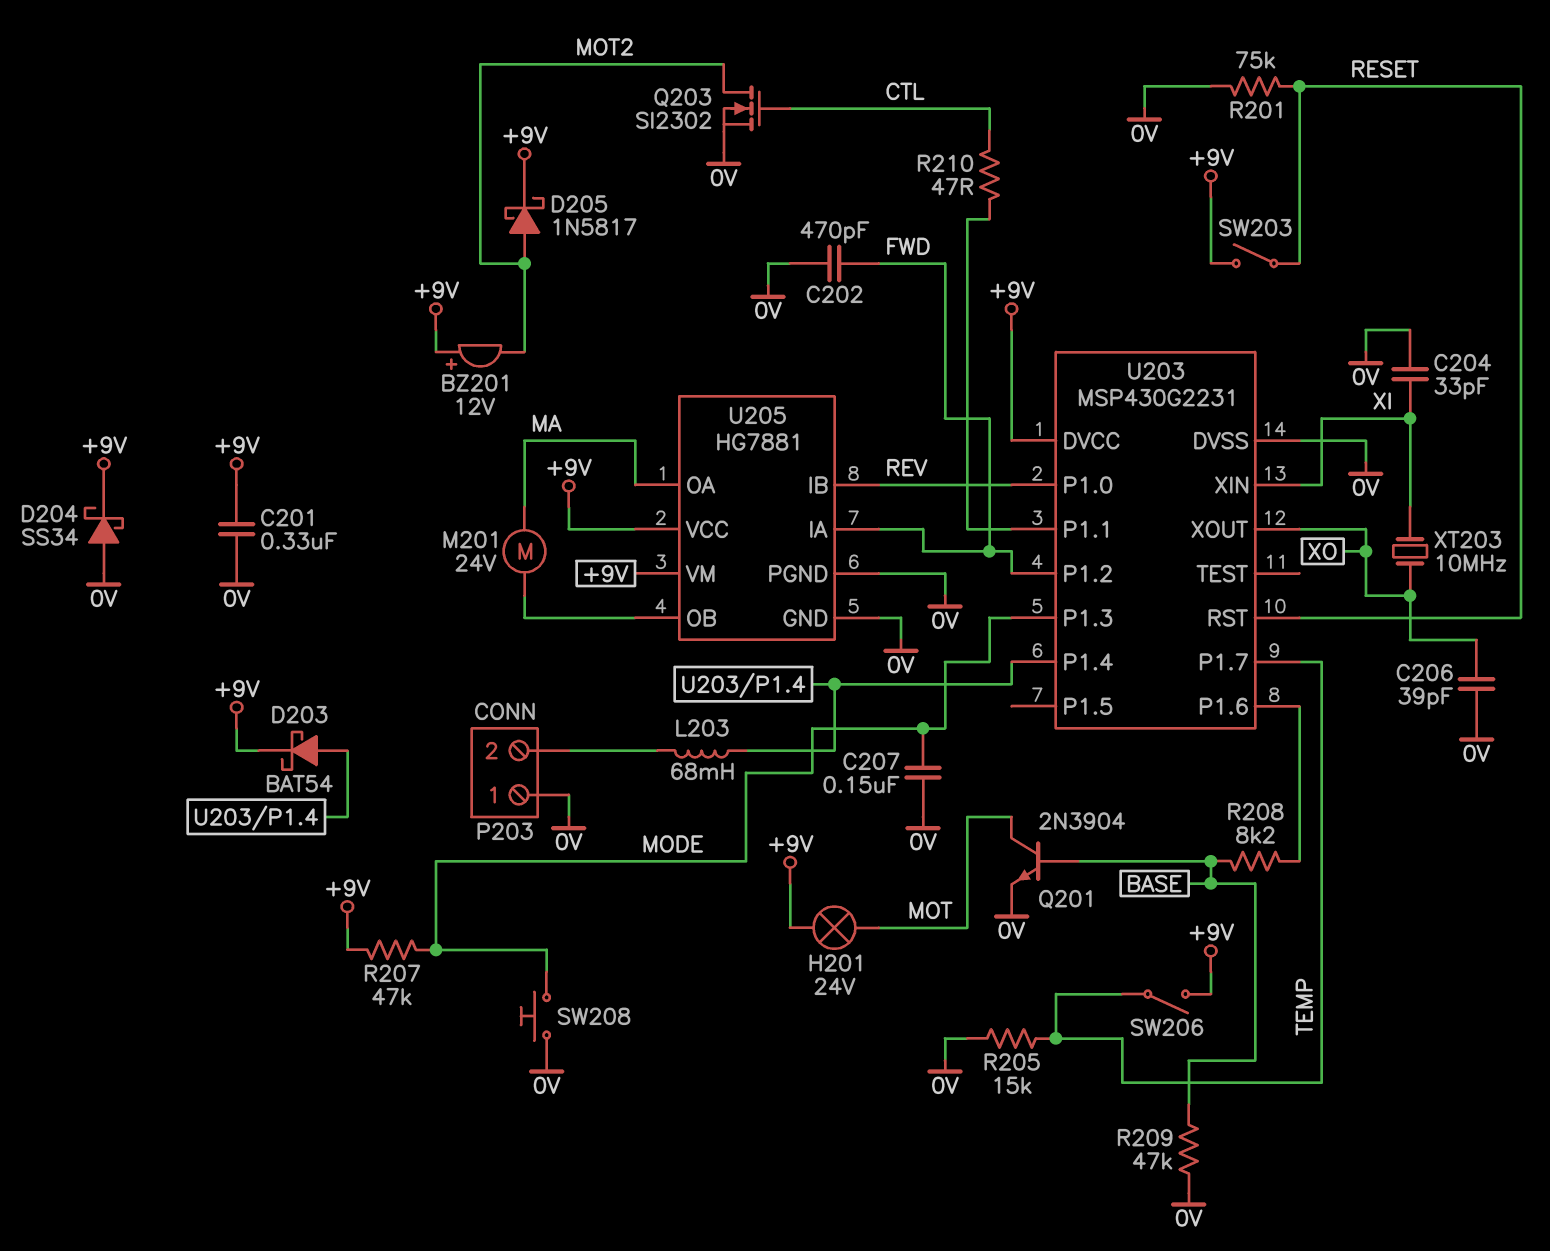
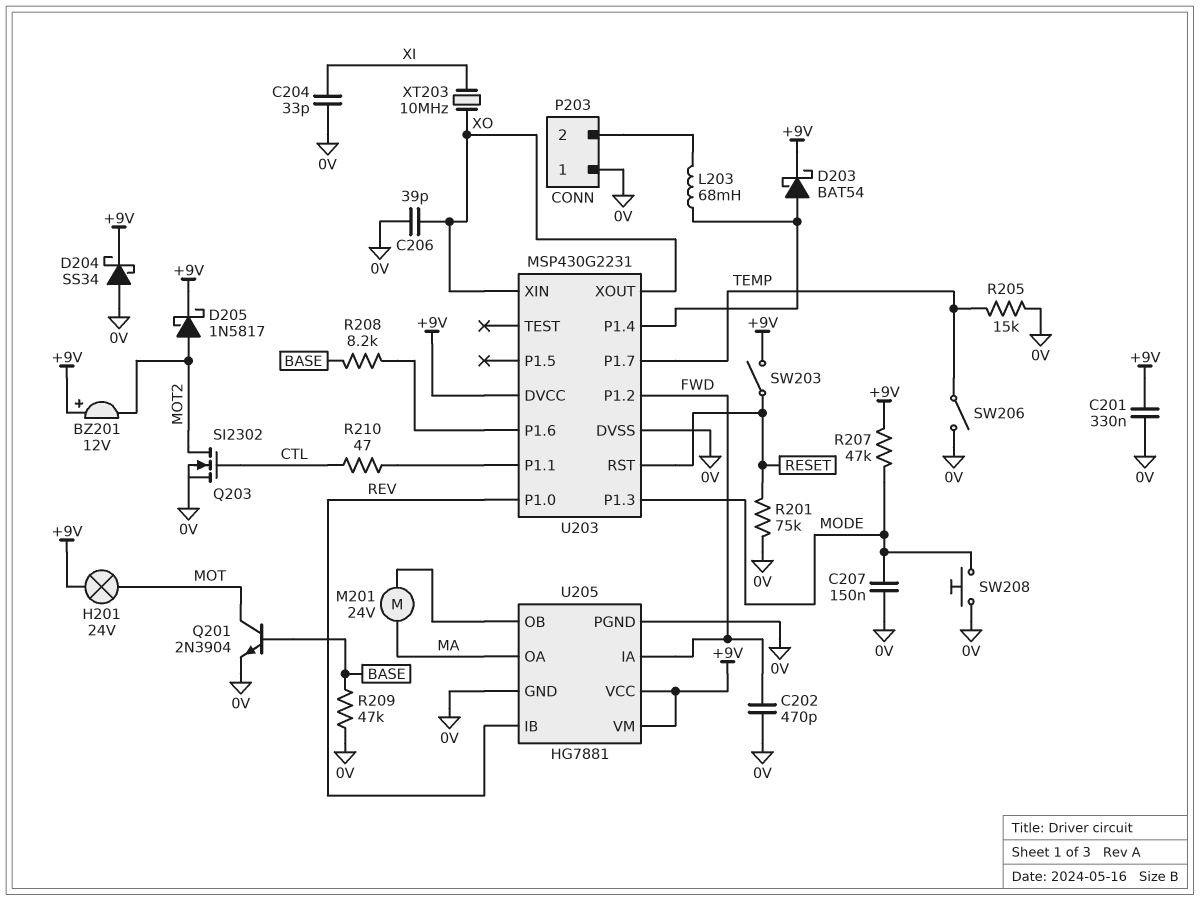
SW206: switch (+9V, TEMP) -> switch (0V, TEMP)
U203 pin XIN: XI -> XO

